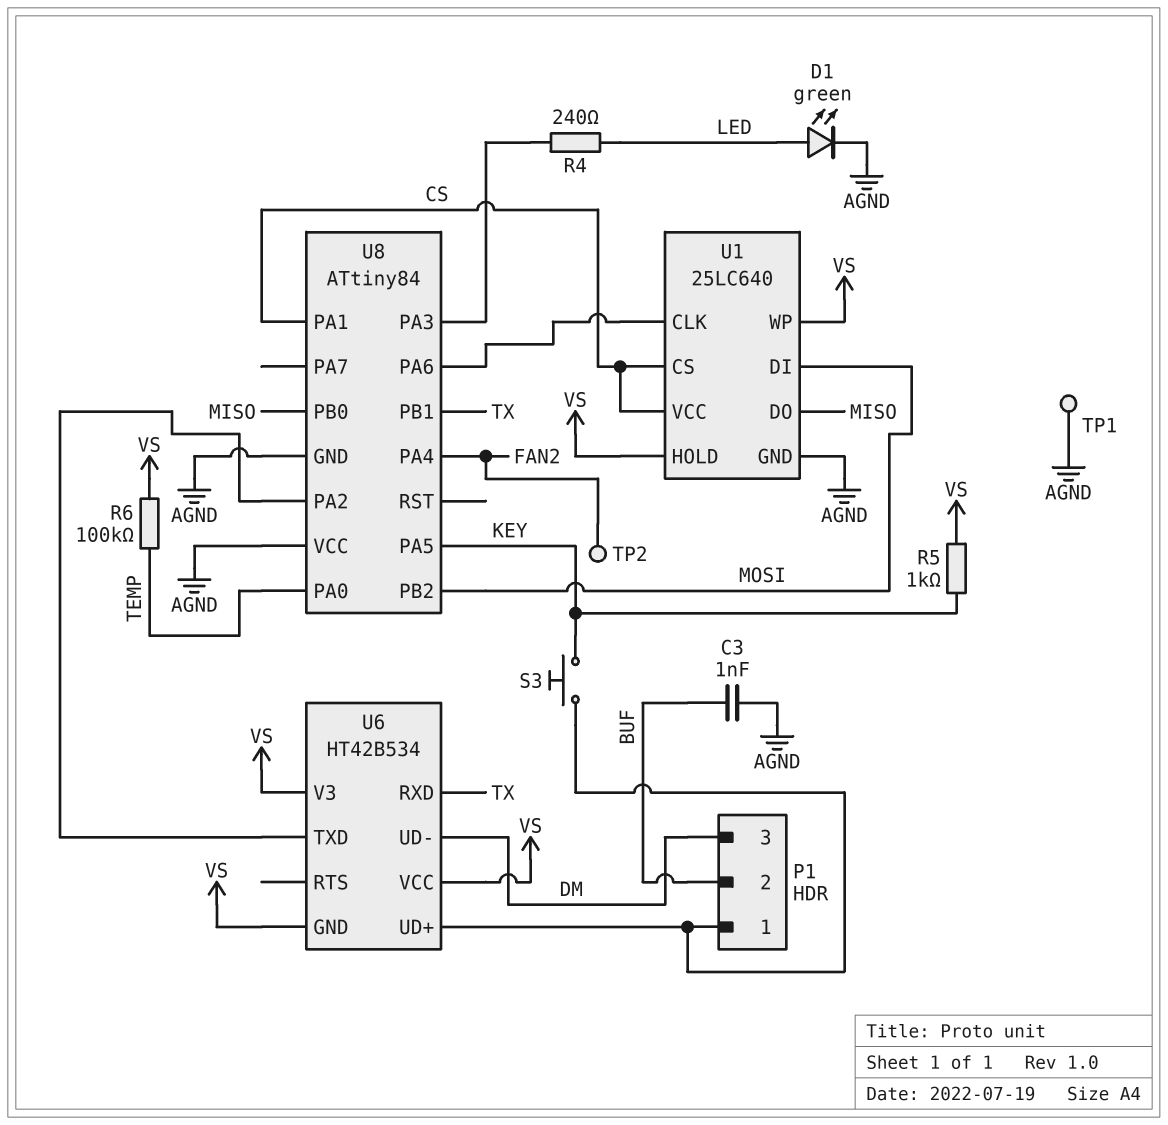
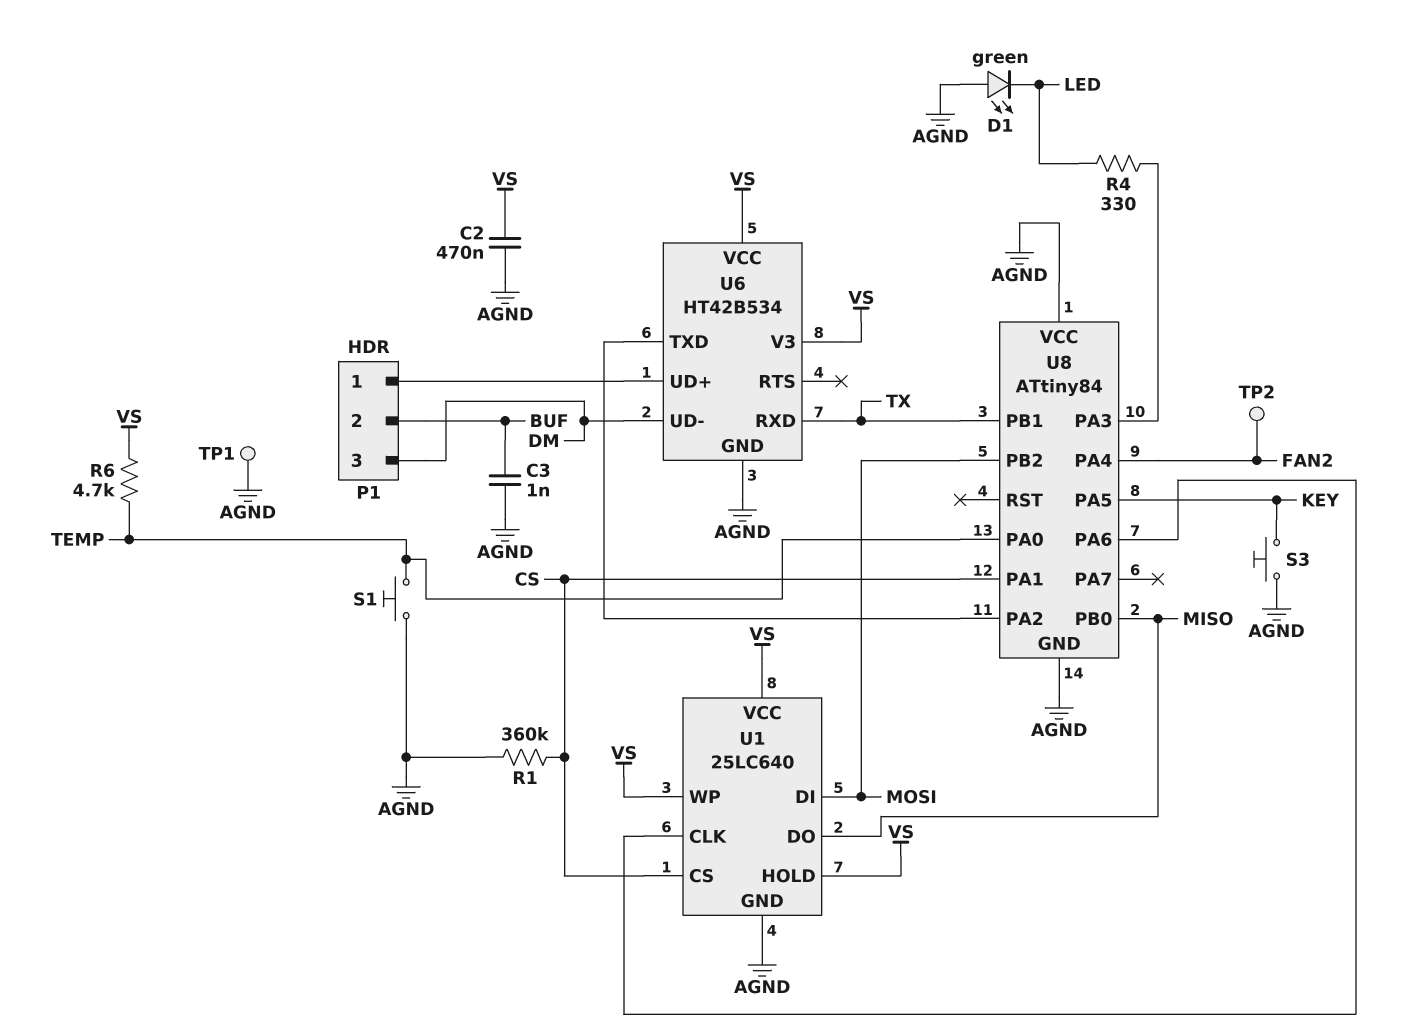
C2: none -> 470nF (AGND, VS)
D1: LED green (A LED, K AGND) -> LED green (A AGND, K LED)
R1: none -> 360k (AGND, CS)
R4: 240 (LED, U8/PA3) -> 330 (LED, U8/PA3)
R5: 1k (KEY, VS) -> none
R6: 100k (TEMP, VS) -> 4.7k (TEMP, VS)
S1: none -> button (AGND, TEMP)
S3: button (KEY, P1/1) -> button (AGND, KEY)
U1 pin VCC: CS -> VS
U6 pin GND: VS -> AGND

